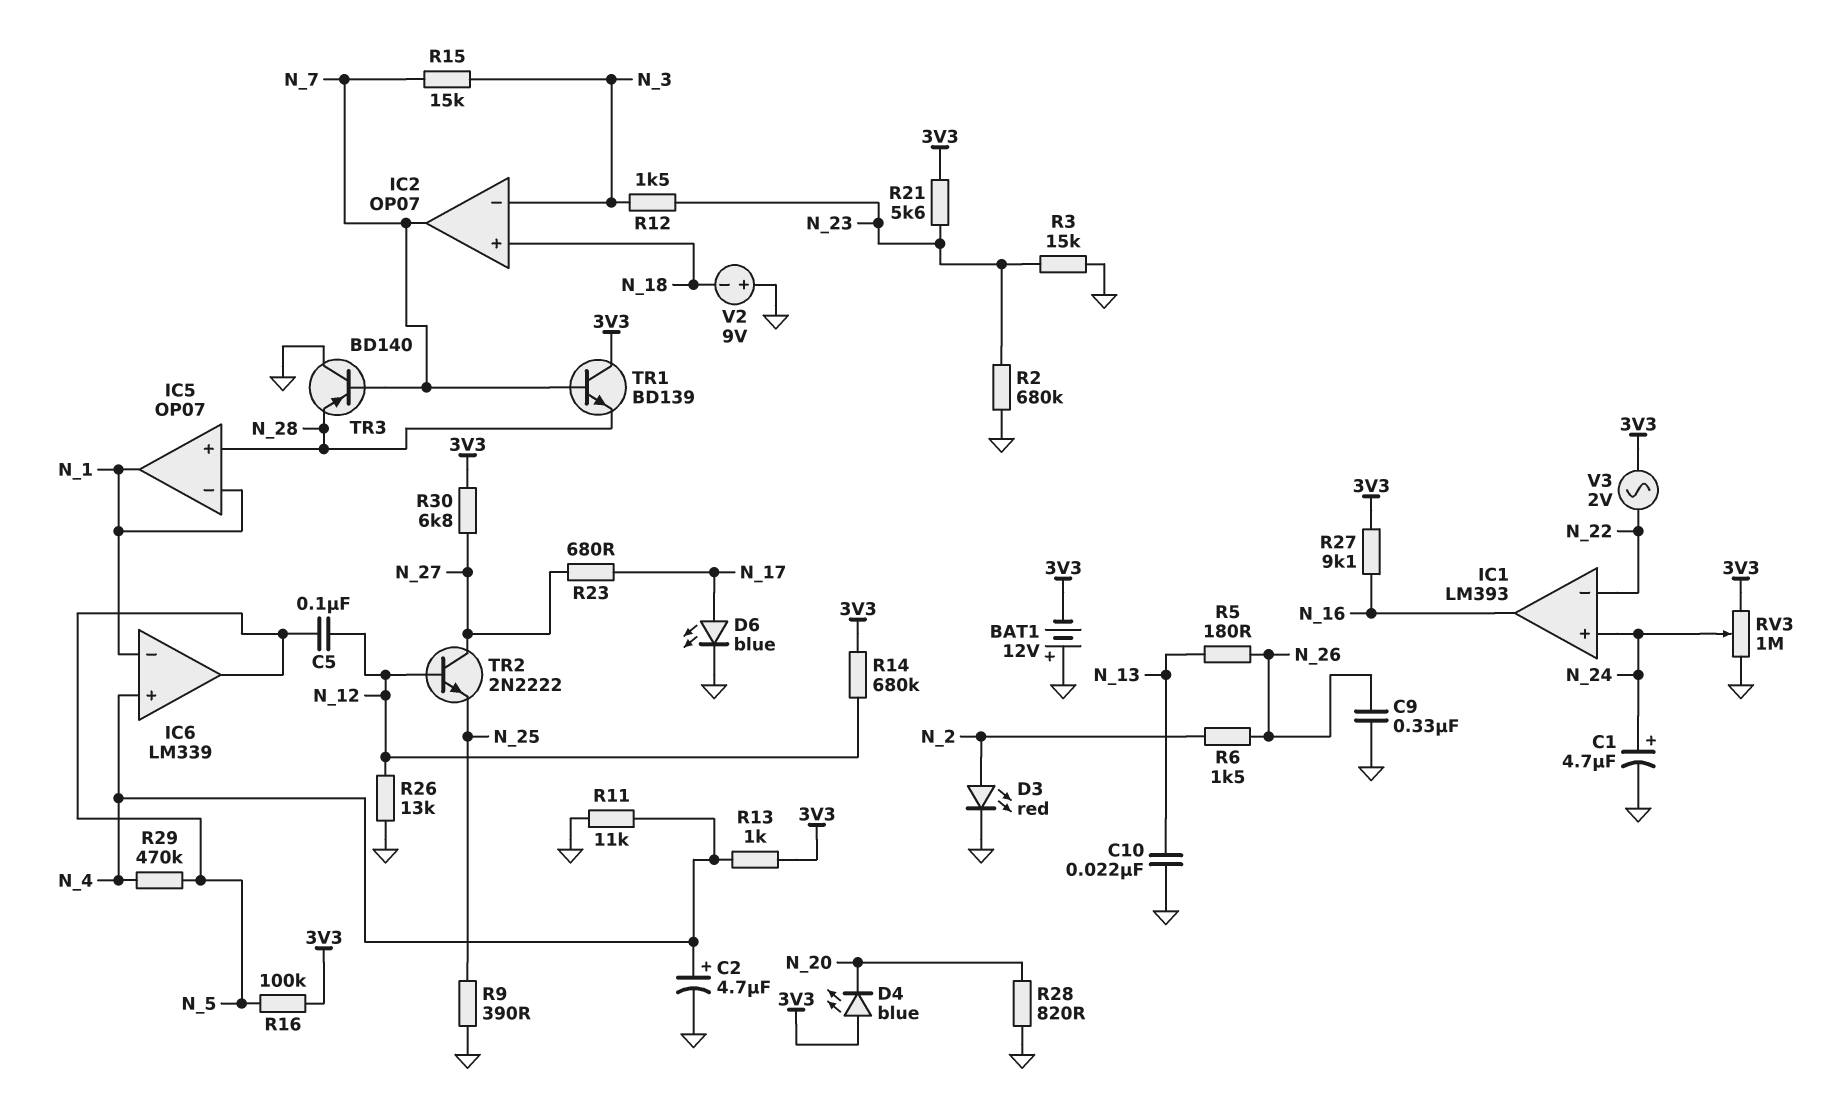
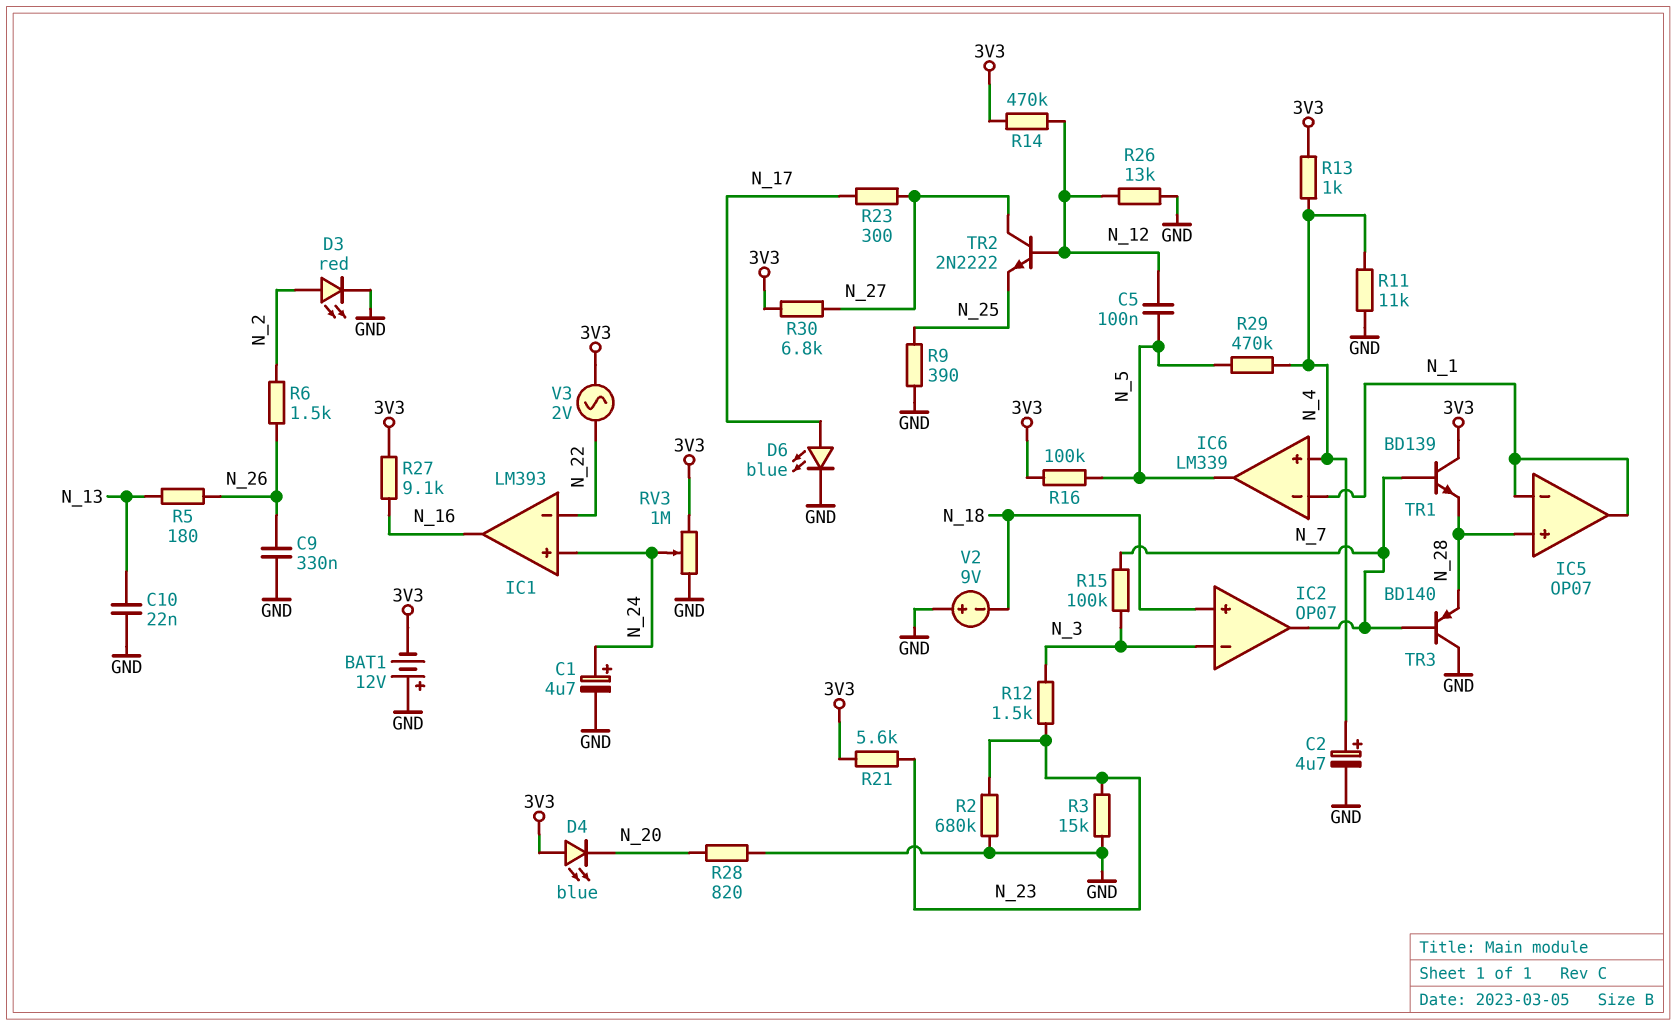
R14: 680k (3V3, N_12) -> 470k (3V3, N_12)
R15: 15k (N_3, N_7) -> 100k (N_3, N_7)
R23: 680 (N_17, N_27) -> 300 (N_17, N_27)

